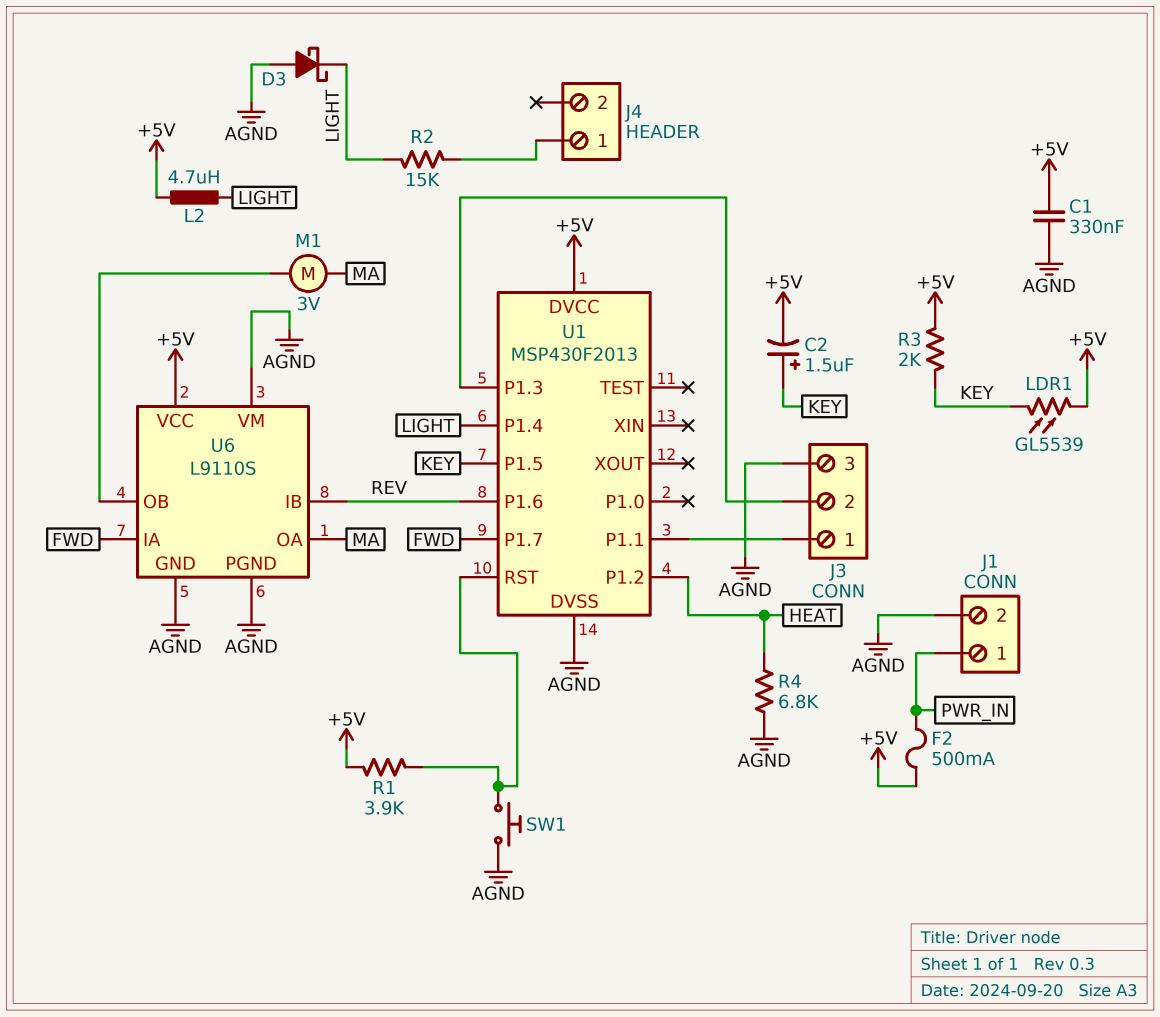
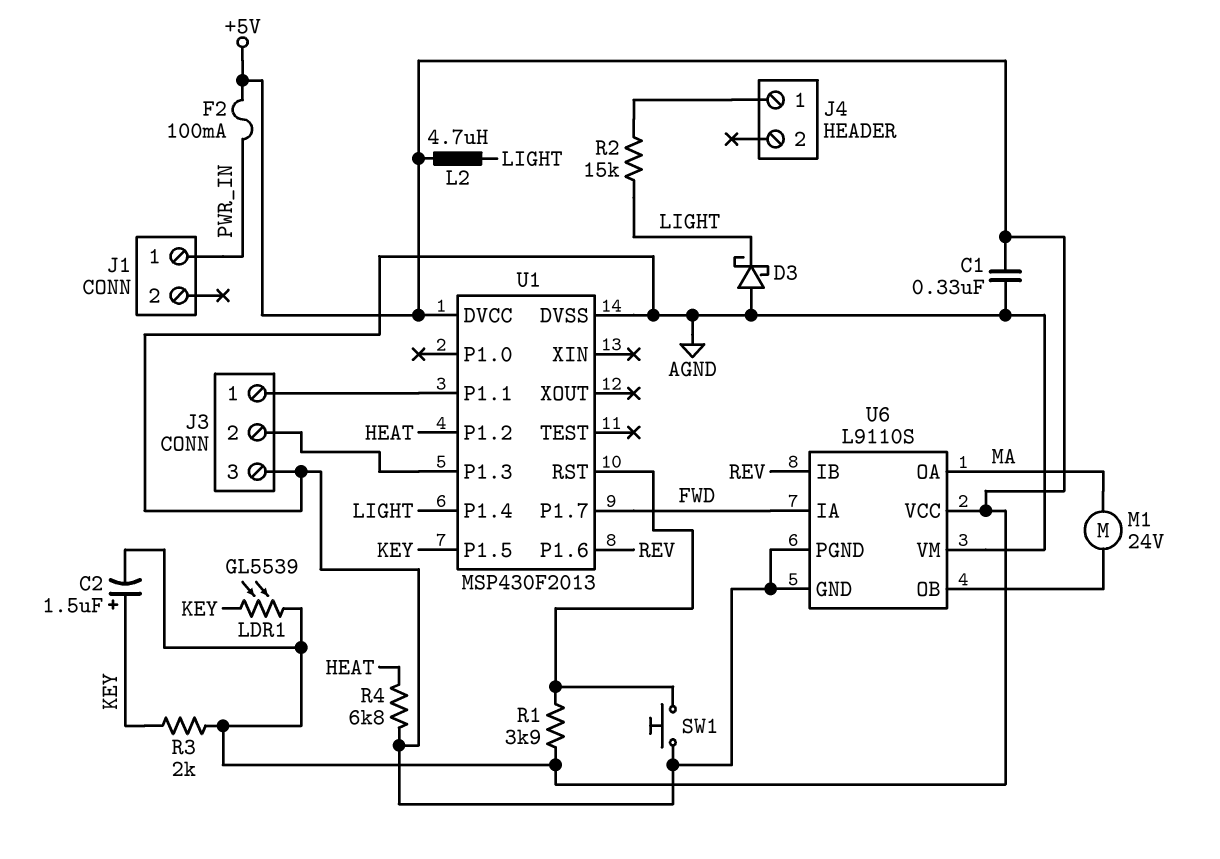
F2: 500mA (+5V, PWR_IN) -> 100mA (+5V, PWR_IN)
J1 pin 2: AGND -> none
M1: motor 3V (MA, U6/OB) -> motor 24V (MA, U6/OB)

